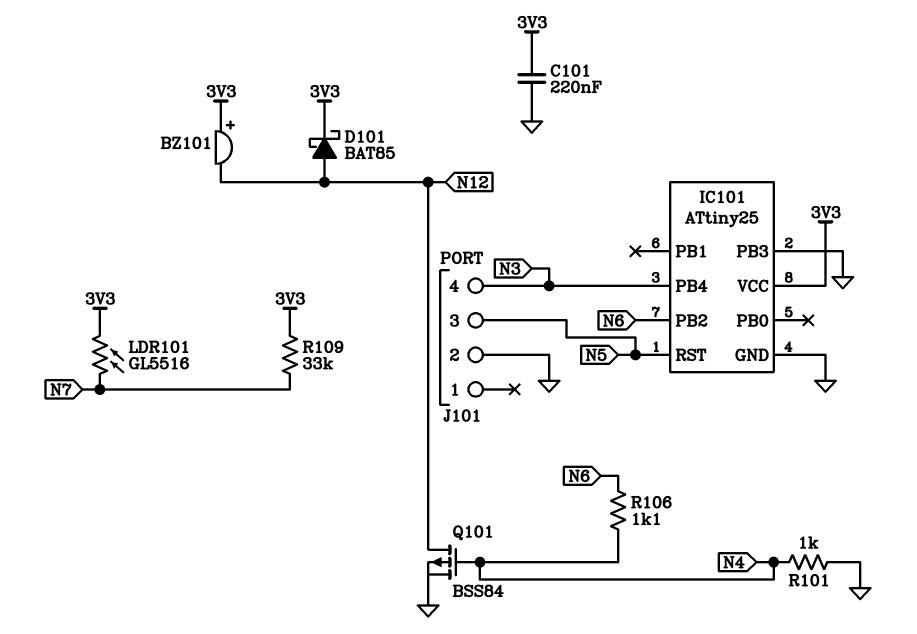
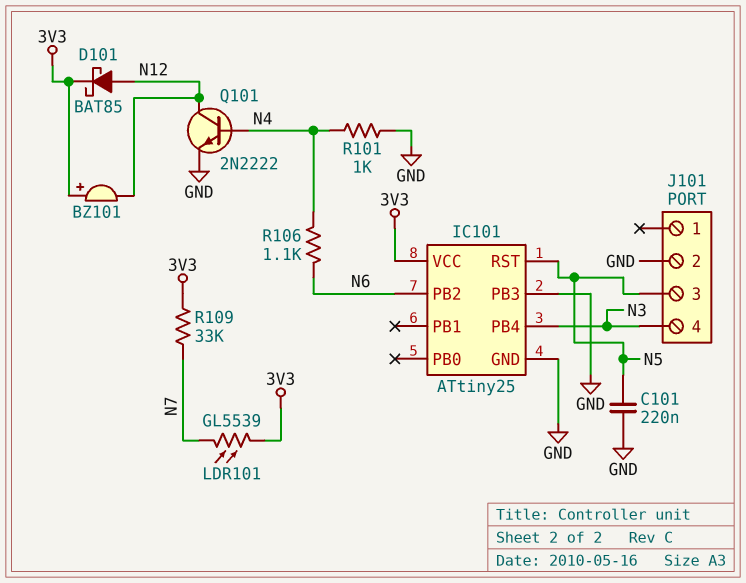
C101: 220nF (3V3, GND) -> 220nF (GND, N5)
LDR101: GL5516 (3V3, N7) -> GL5539 (3V3, N7)
Q101: PMOS BSS84 (G N4, D N12, S GND) -> NPN 2N2222 (B N4, C N12, E GND)

